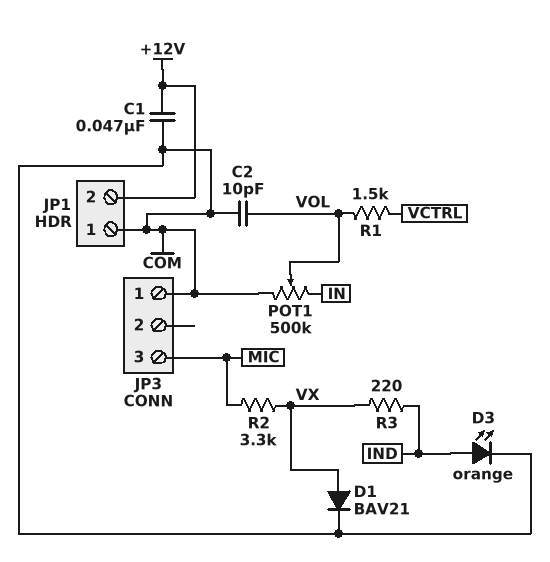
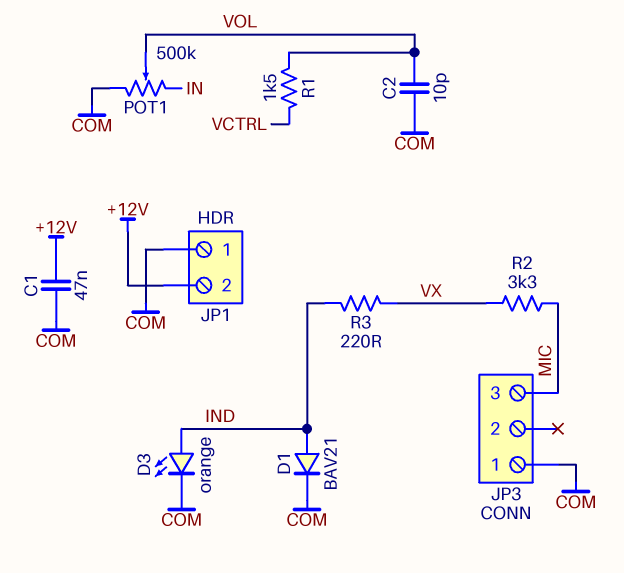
D1: diode BAV21 (A VX, K COM) -> diode BAV21 (A IND, K COM)

